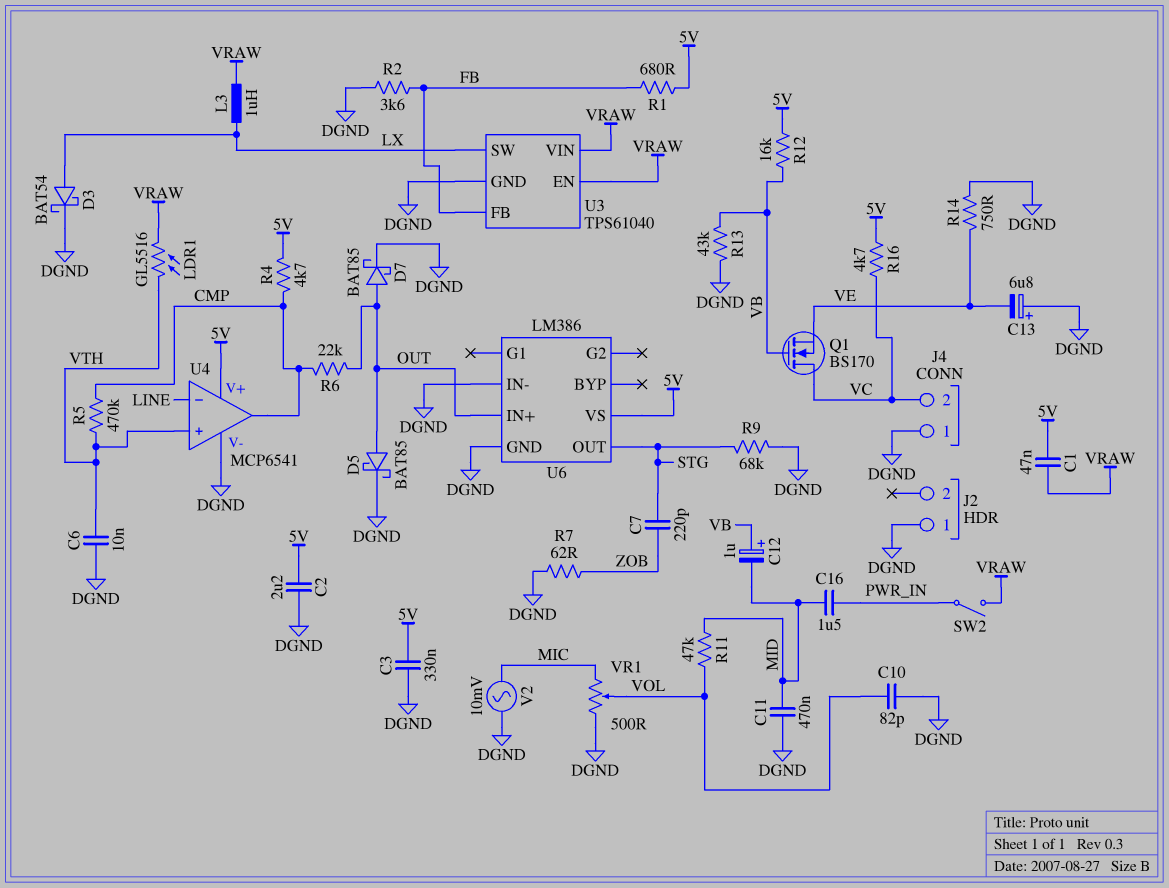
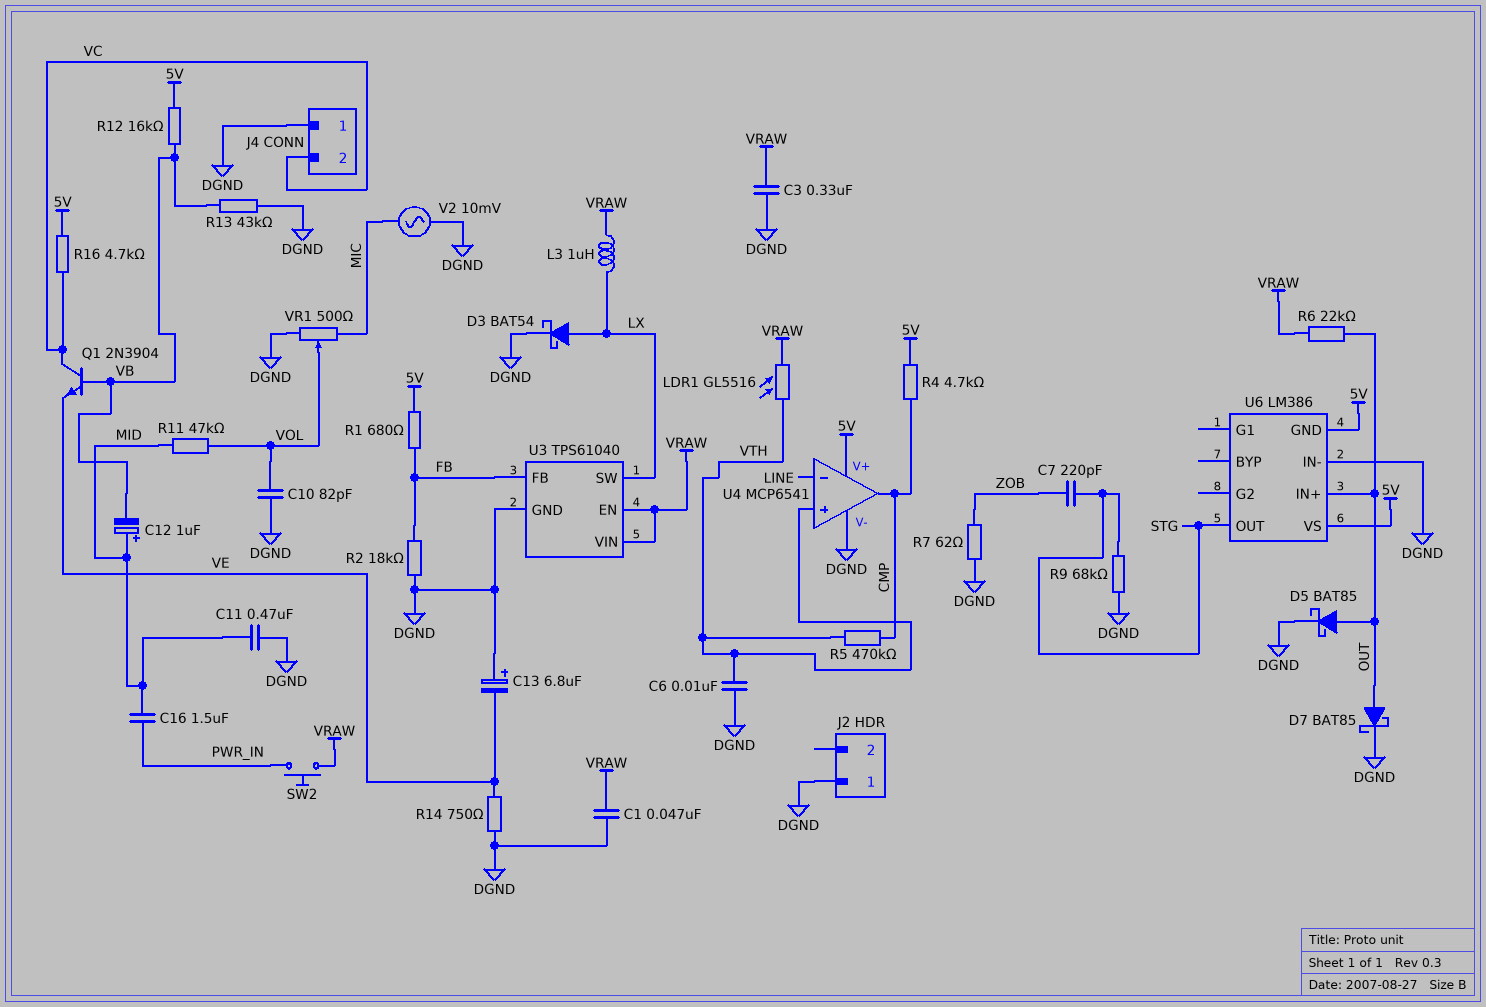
C1: 47nF (5V, VRAW) -> 47nF (DGND, VRAW)
C2: 2.2uF (5V, DGND) -> none
C3: 330nF (5V, DGND) -> 330nF (DGND, VRAW)
C12: 1uF (plus VB, minus MID) -> 1uF (plus MID, minus VB)
Q1: NMOS BS170 (G VB, D VC, S VE) -> NPN 2N3904 (B VB, C VC, E VE)
R2: 3.6k (DGND, FB) -> 18k (DGND, FB)
R6: 22k (CMP, OUT) -> 22k (OUT, VRAW)
SW2: switch (PWR_IN, VRAW) -> button (PWR_IN, VRAW)
U6 pin GND: DGND -> 5V

